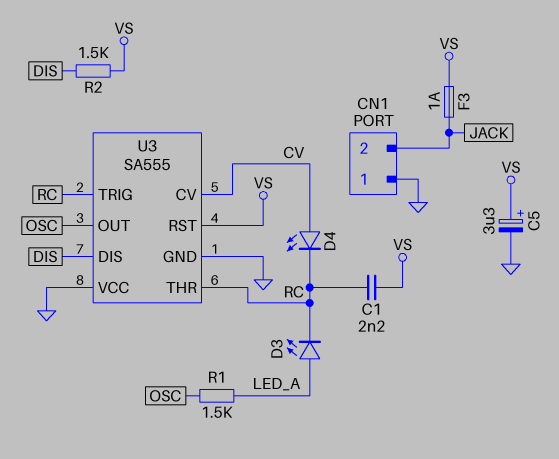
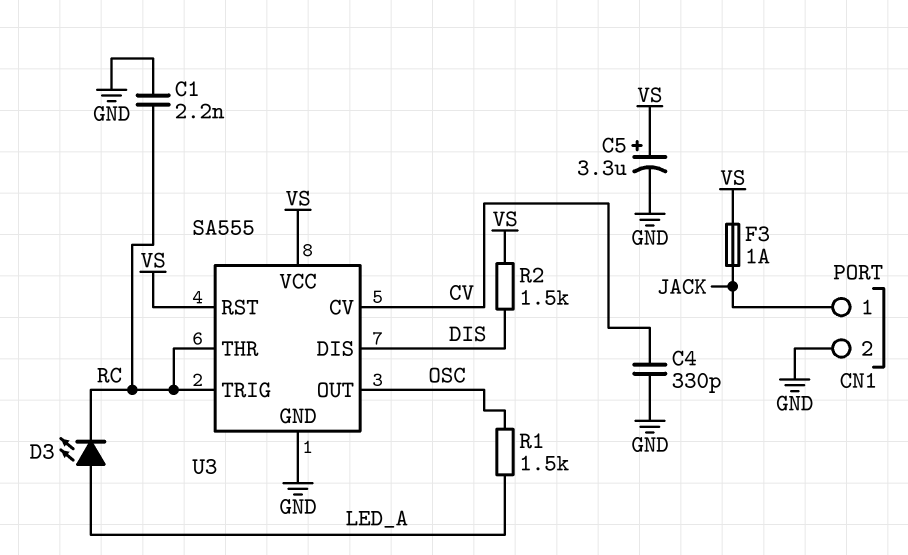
C1: 2.2nF (RC, VS) -> 2.2nF (GND, RC)
C4: none -> 330pF (CV, GND)
CN1 pin 1: GND -> JACK
CN1 pin 2: JACK -> GND
D4: LED (A CV, K RC) -> none
U3 pin VCC: GND -> VS

